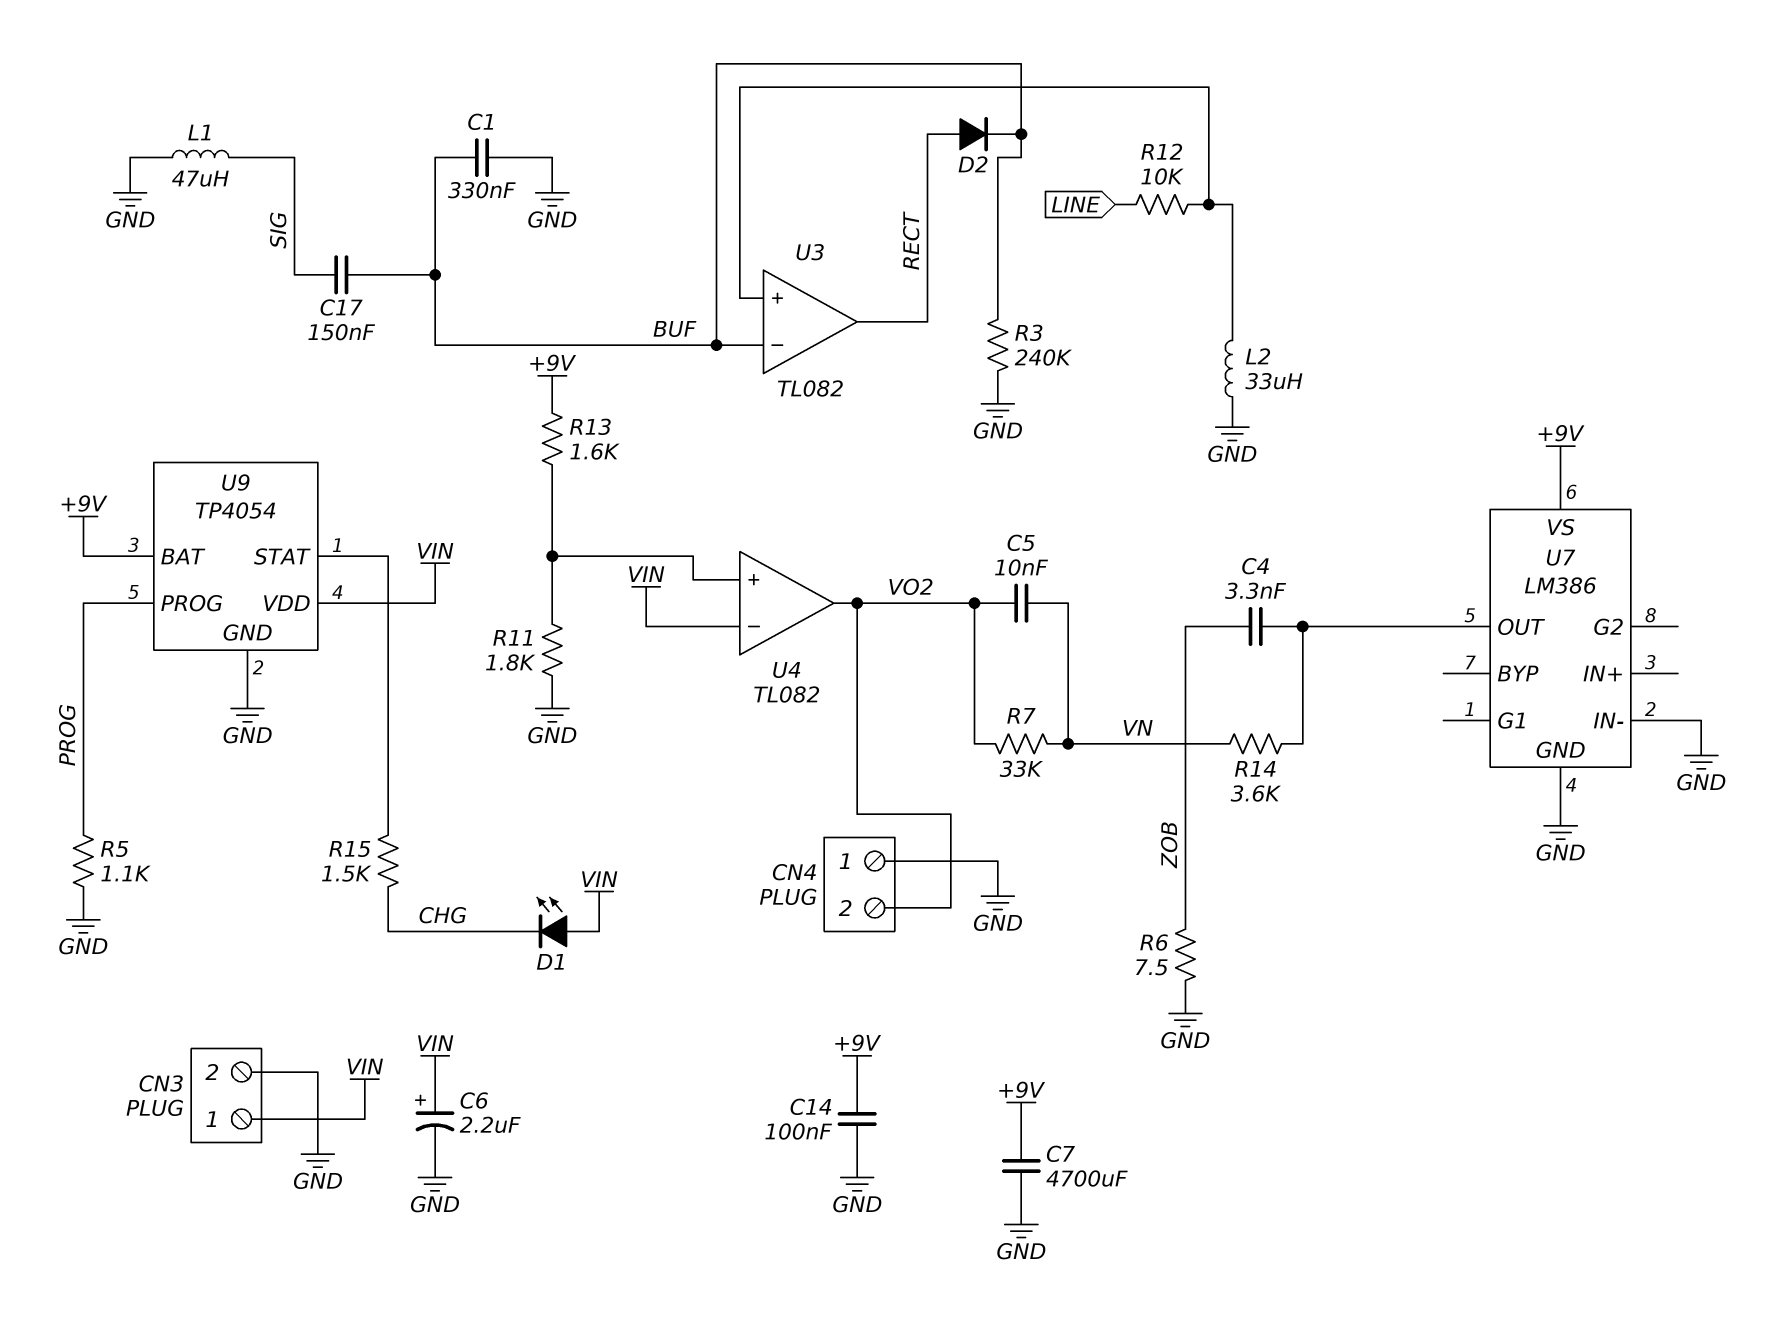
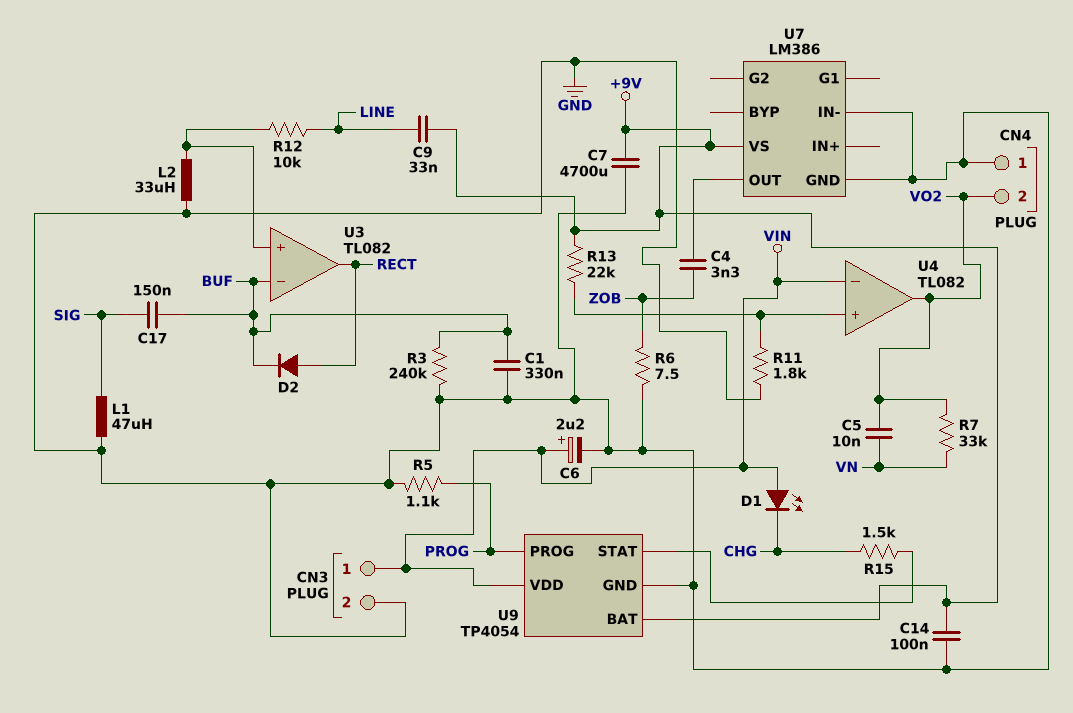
C9: none -> 33nF (+9V, LINE)
R13: 1.6k (+9V, U4/in+) -> 22k (+9V, U4/in+)
R14: 3.6k (U7/OUT, VN) -> none

